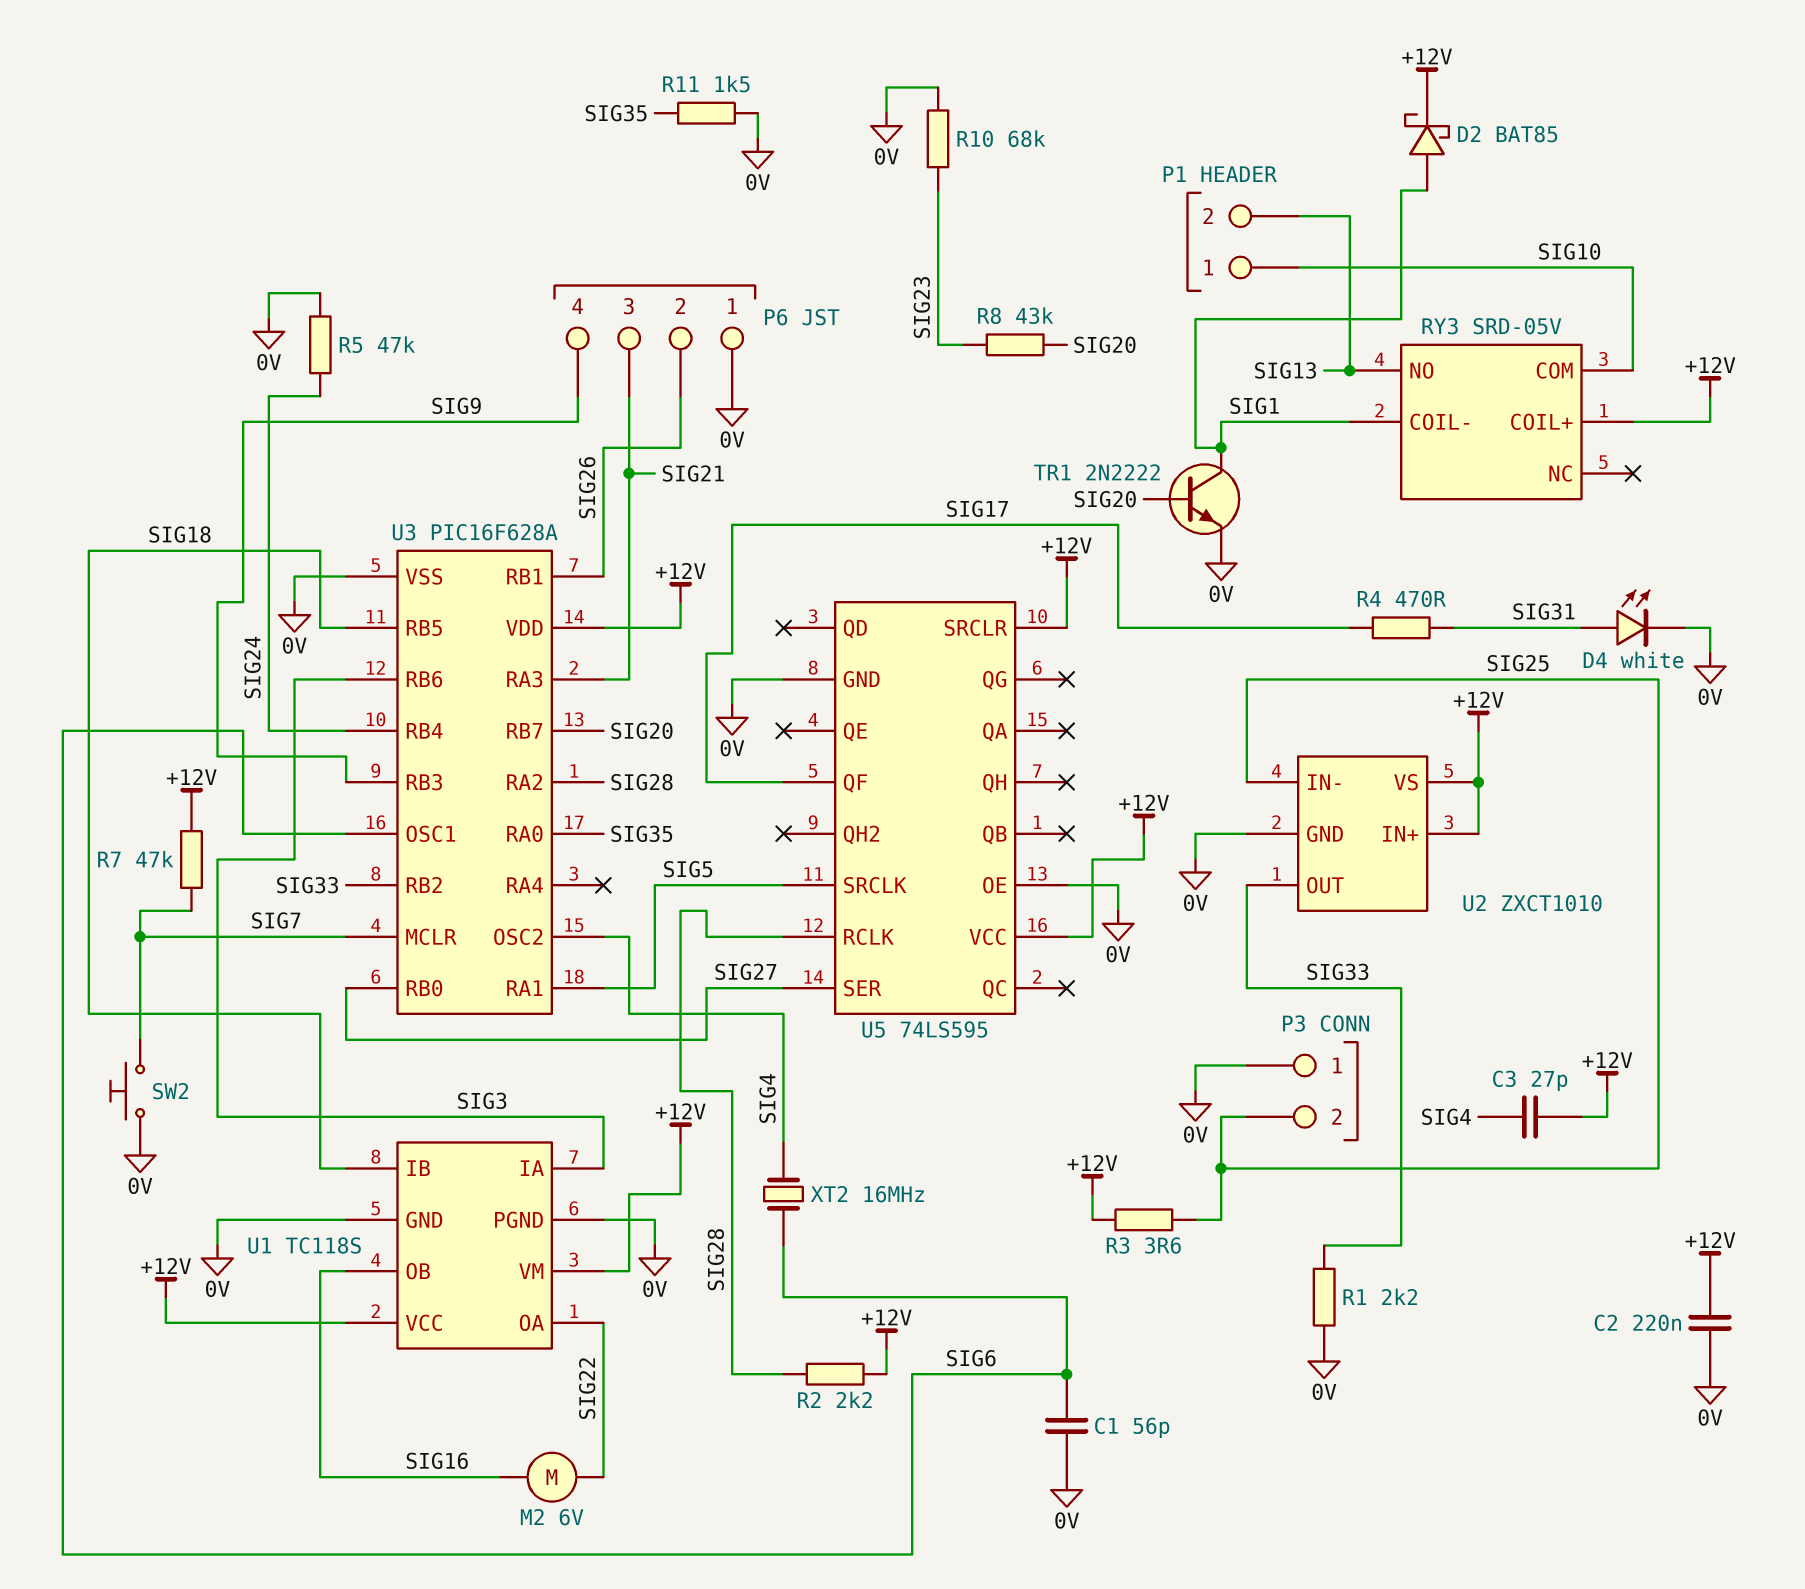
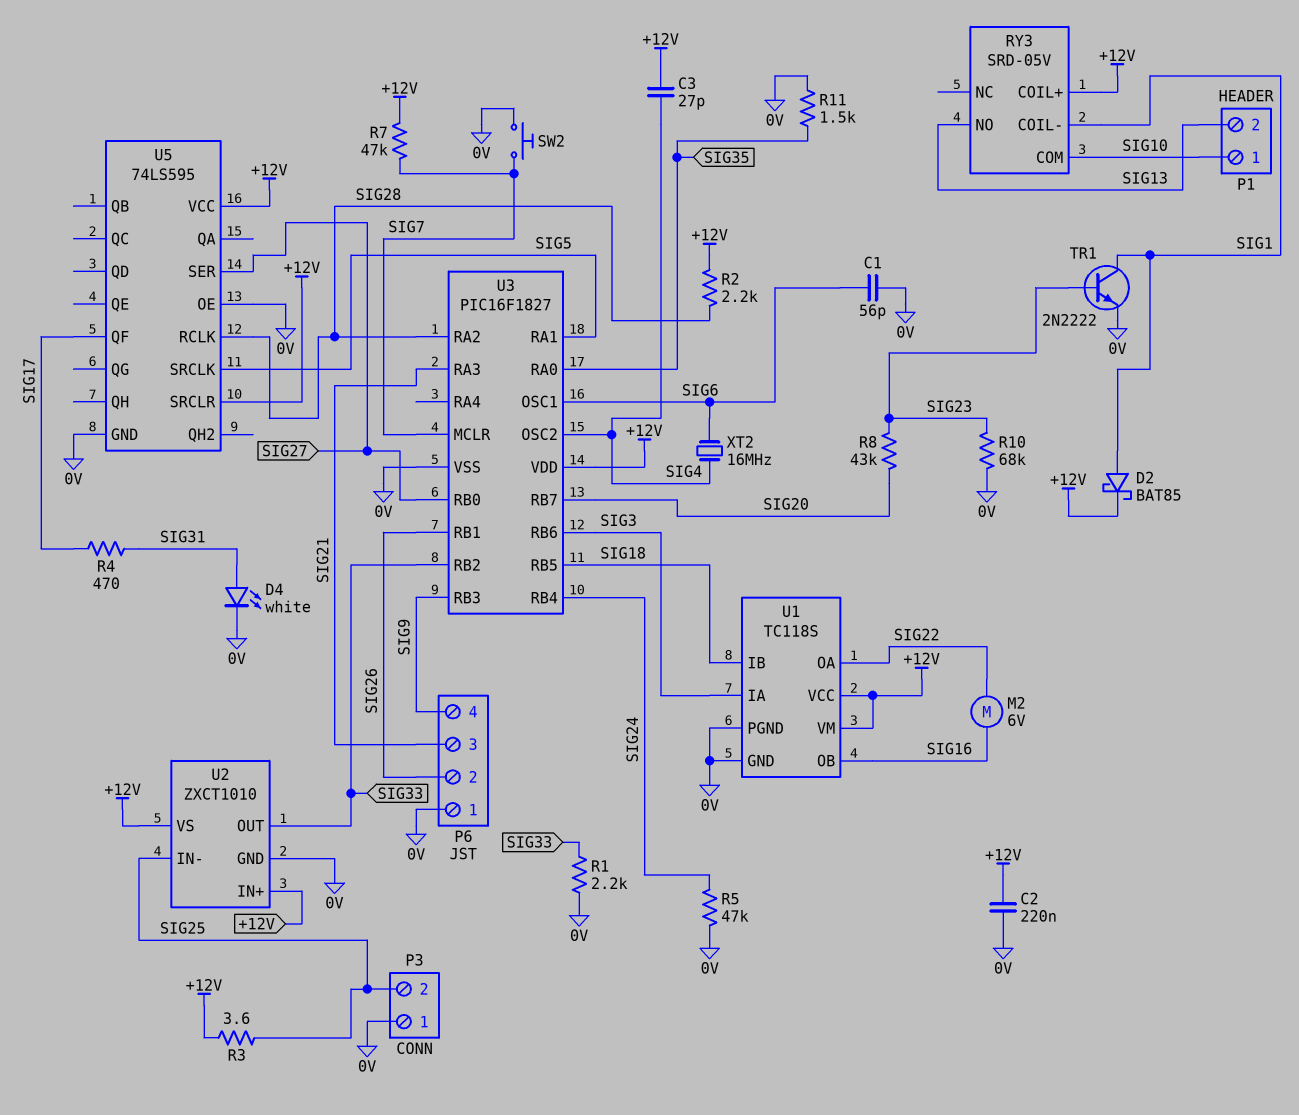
TR1: NPN 2N2222 (B SIG20, C SIG1, E 0V) -> NPN 2N2222 (B SIG23, C SIG1, E 0V)
U3: PIC16F628A -> PIC16F1827

